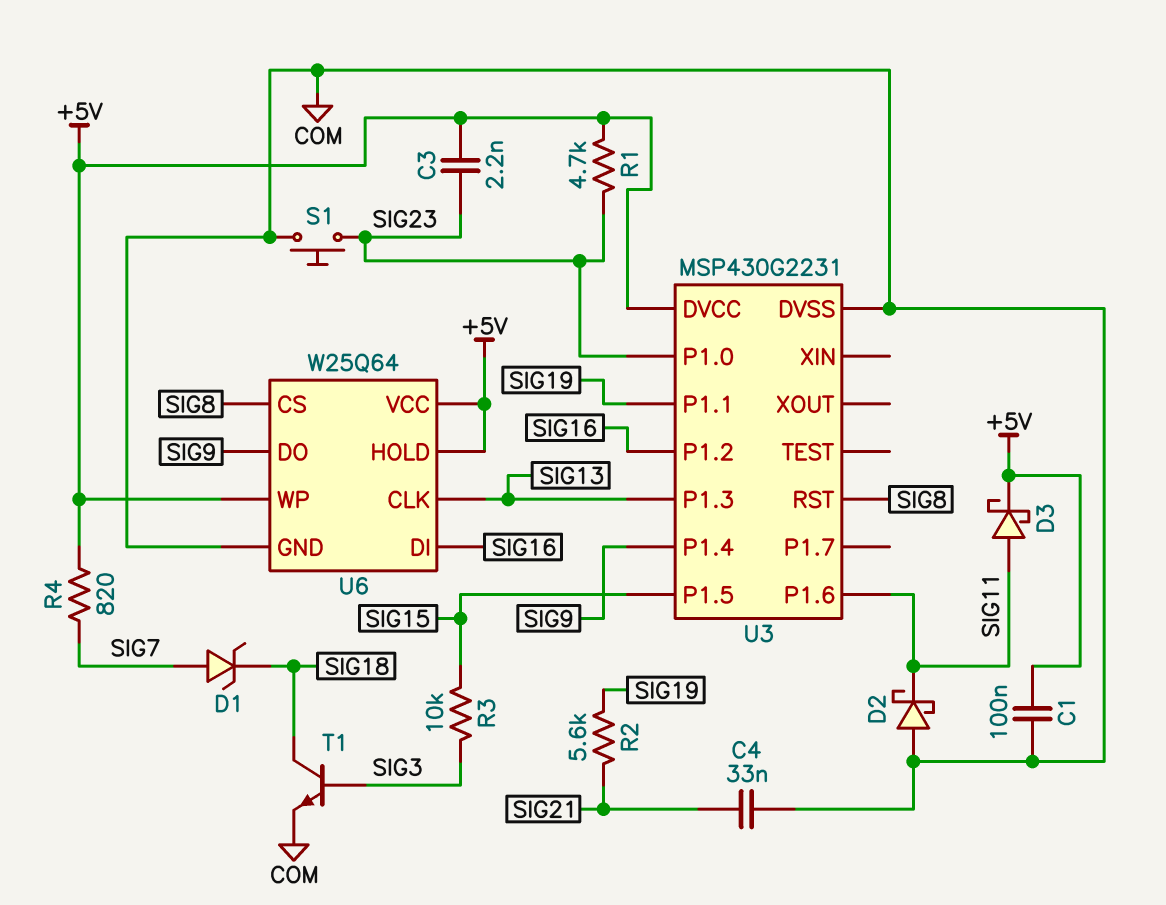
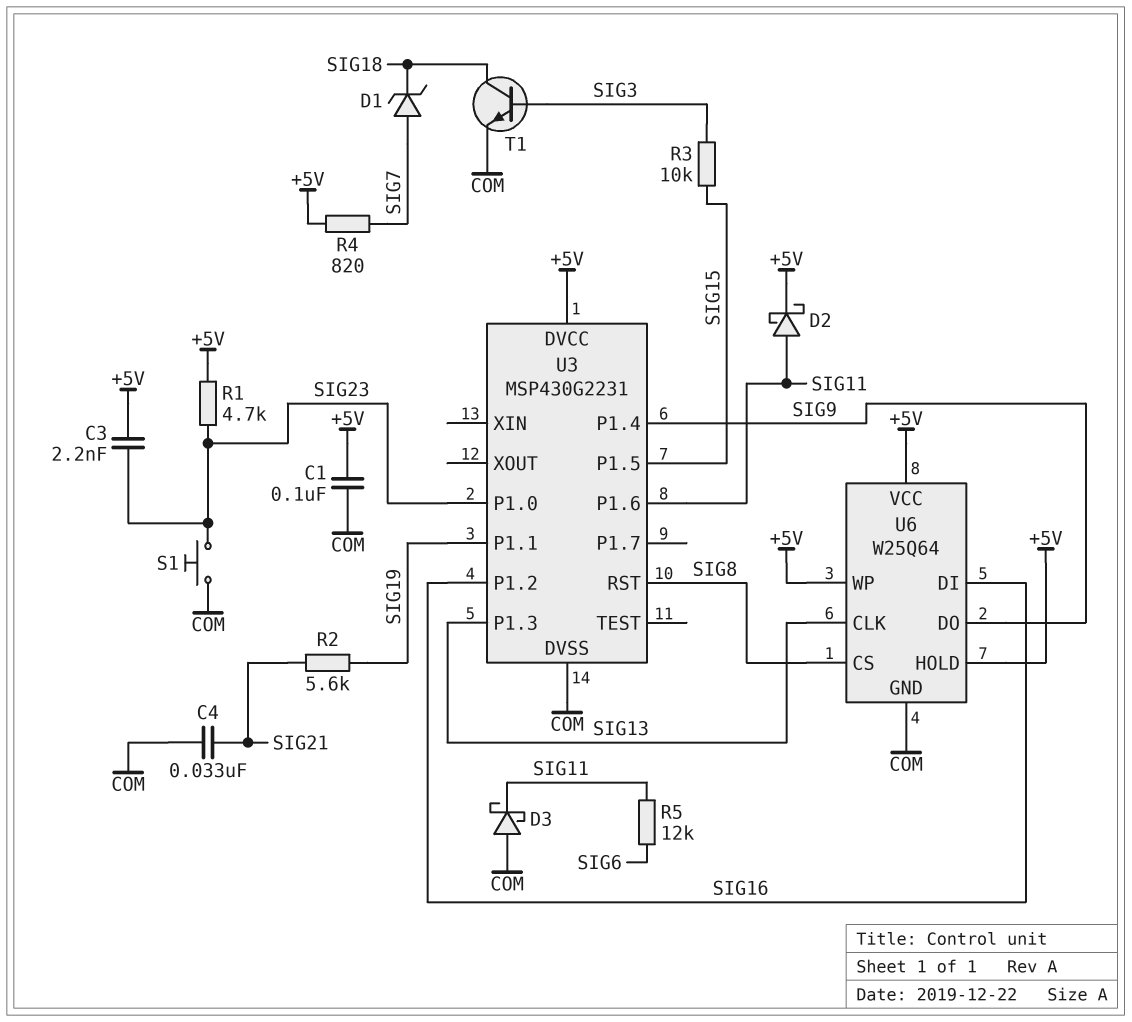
D2: schottky (A COM, K SIG11) -> schottky (A SIG11, K +5V)
D3: schottky (A SIG11, K +5V) -> schottky (A COM, K SIG11)
R5: none -> 12k (SIG6, SIG11)

